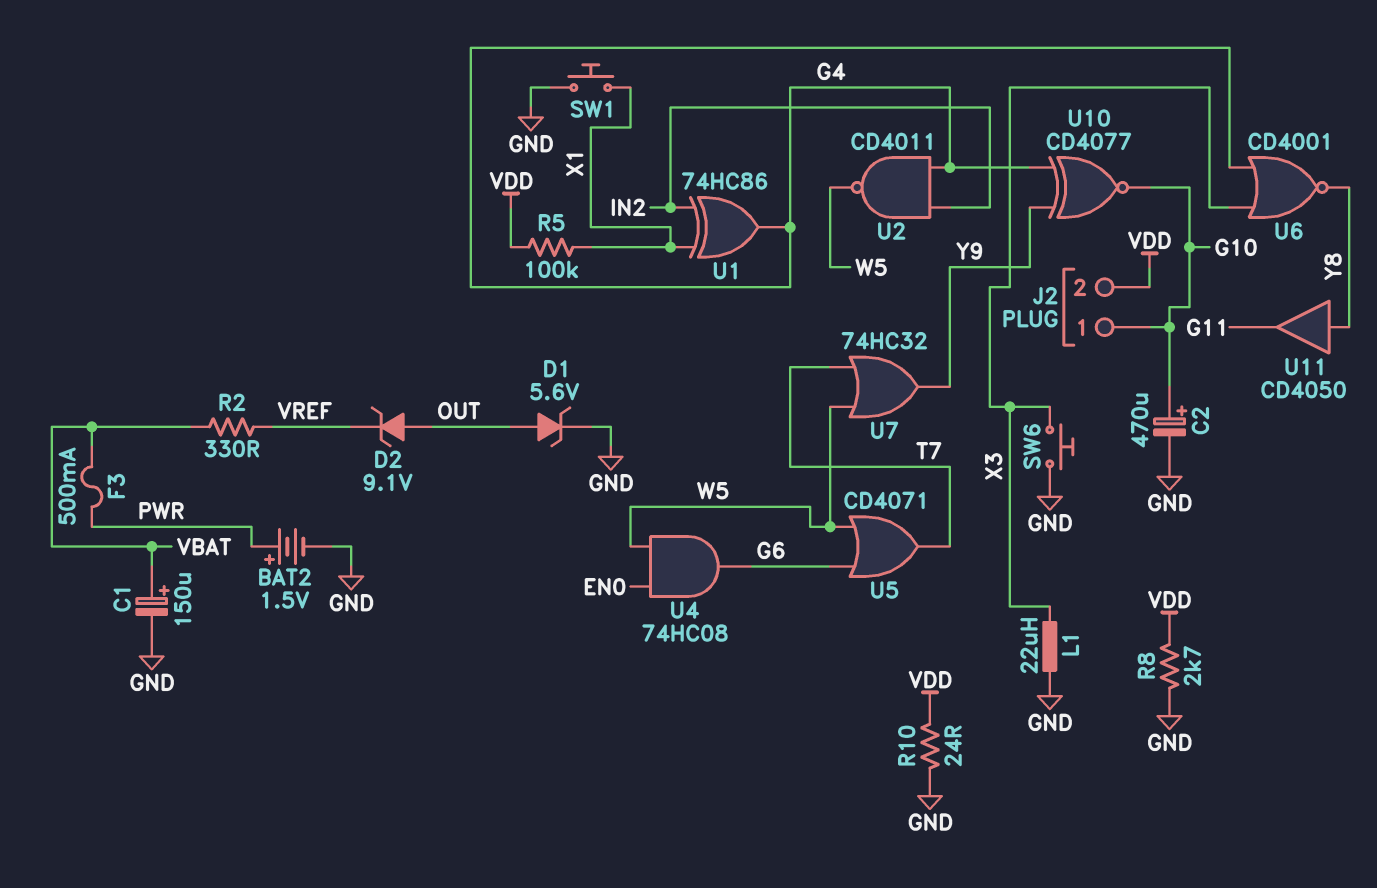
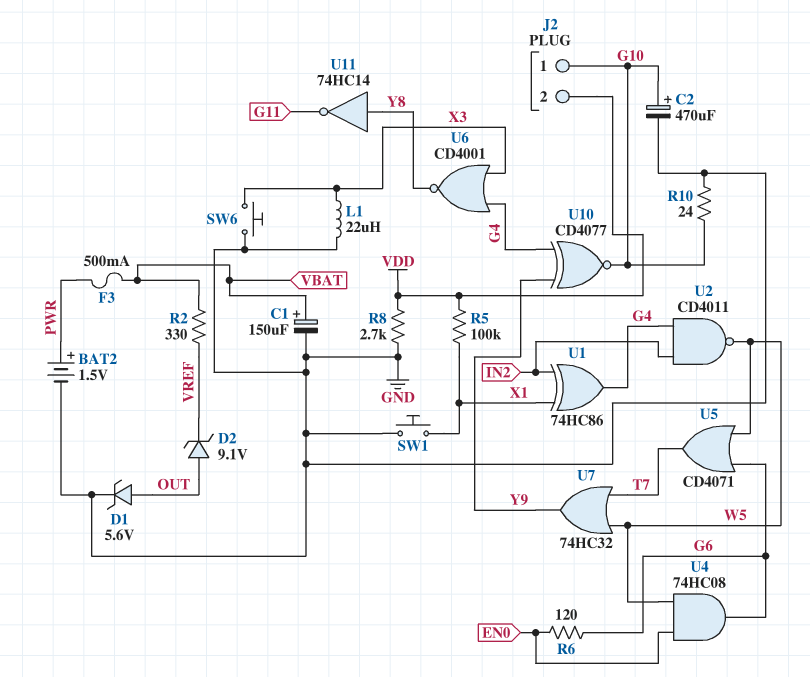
R6: none -> 120 (EN0, G6)
R10: 24 (GND, VDD) -> 24 (G10, GND)
U11: buffer CD4050 (in Y8, out G11) -> NOT 74HC14 (in Y8, out G11)

